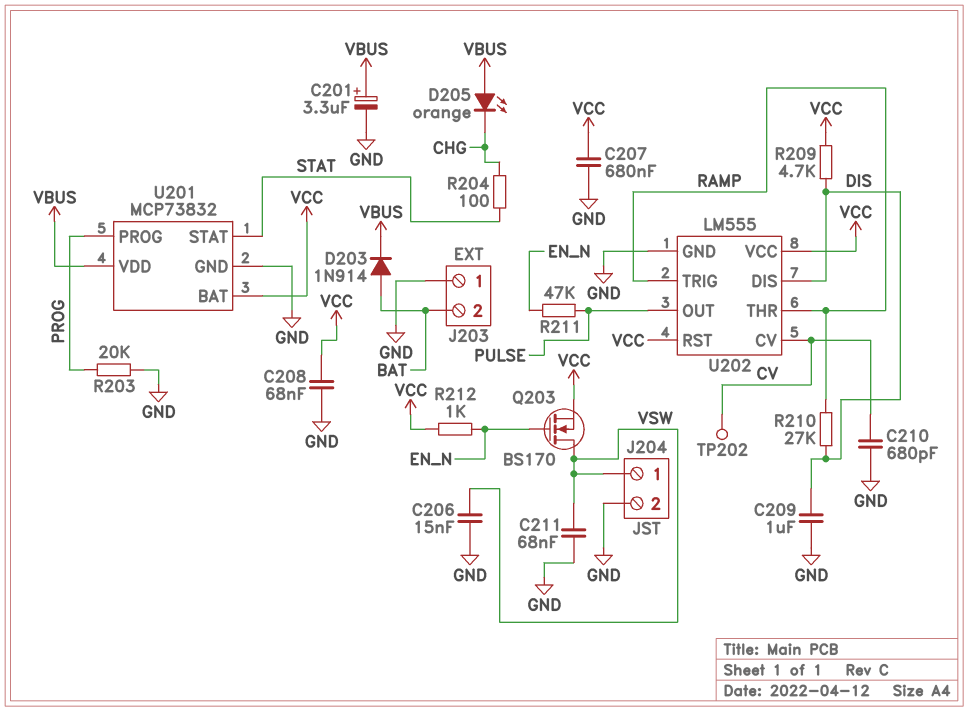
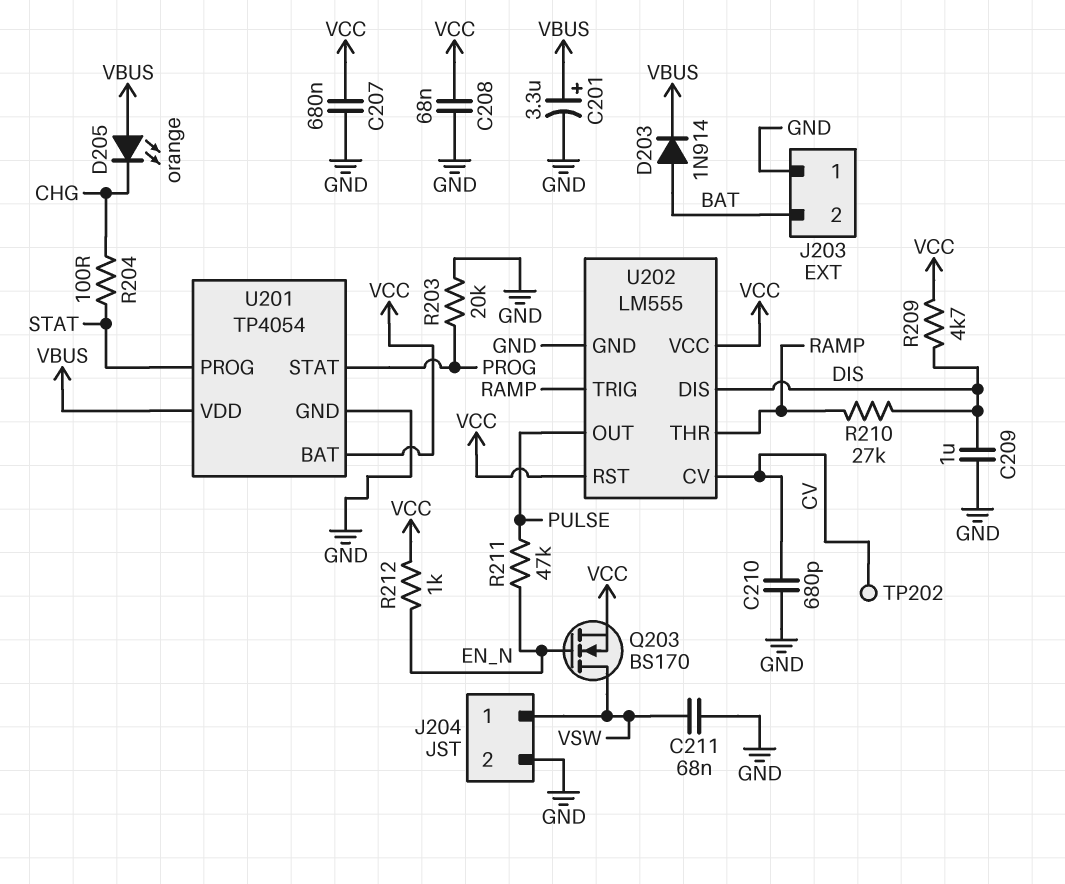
C206: 15nF (GND, VSW) -> none
U201: MCP73832 -> TP4054
U201 pin PROG: PROG -> STAT
U201 pin STAT: STAT -> PROG

